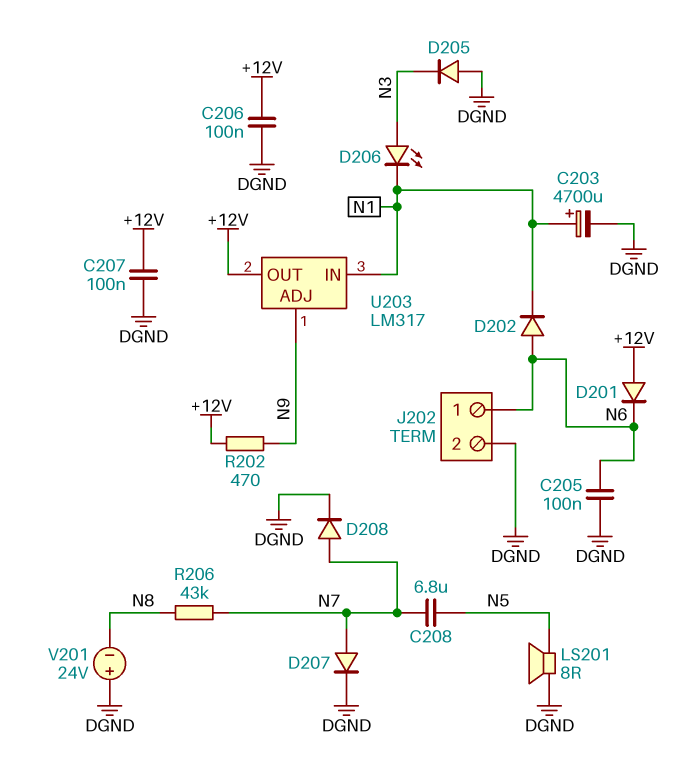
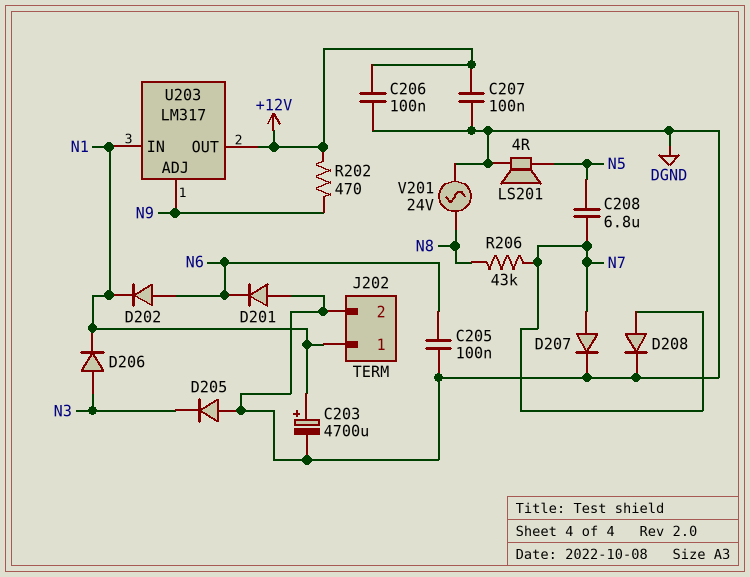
D201: diode (A +12V, K N6) -> diode (A DGND, K N6)
D206: LED (A N3, K N1) -> diode (A N3, K N1)
J202 pin 1: N6 -> N1
LS201: speaker 8R (DGND, N5) -> speaker 4R (DGND, N5)
V201: 24V (plus DGND, minus N8) -> AC 24V (DGND, N8)

